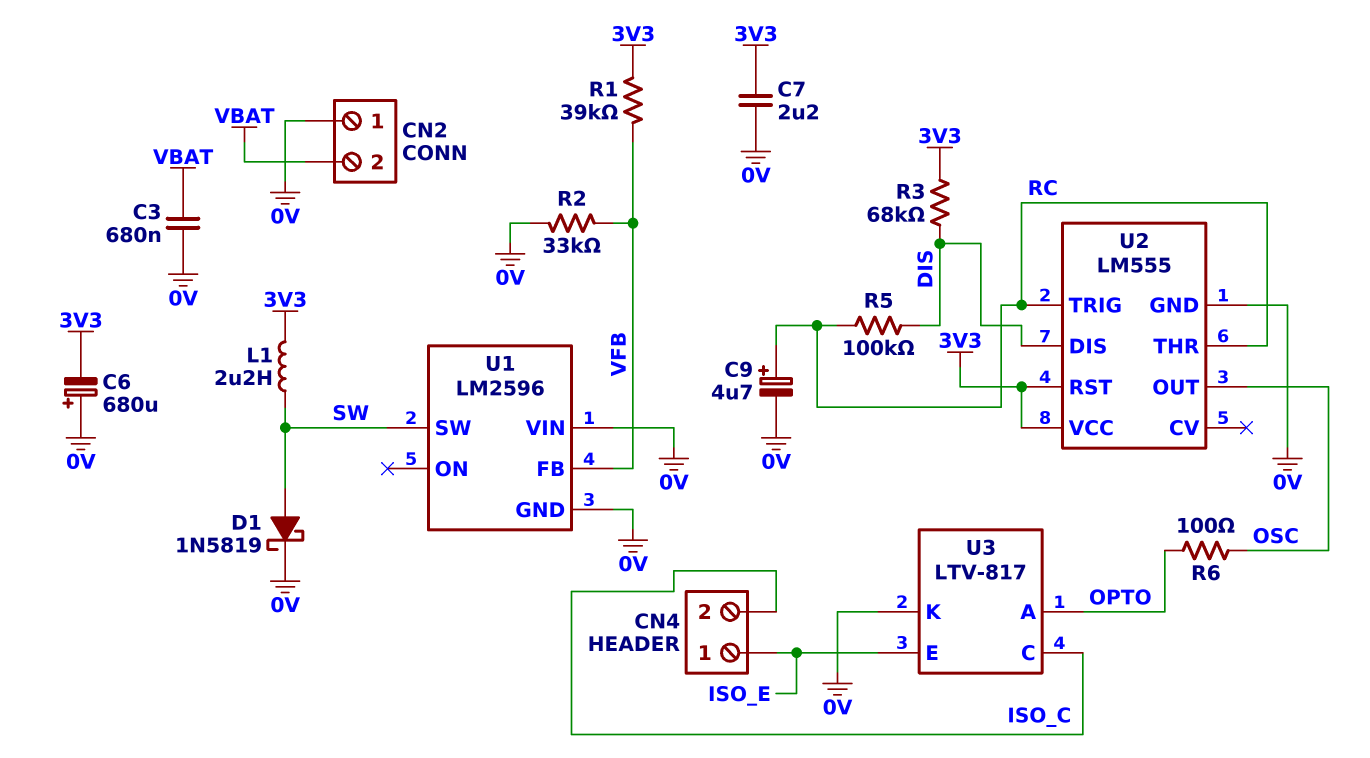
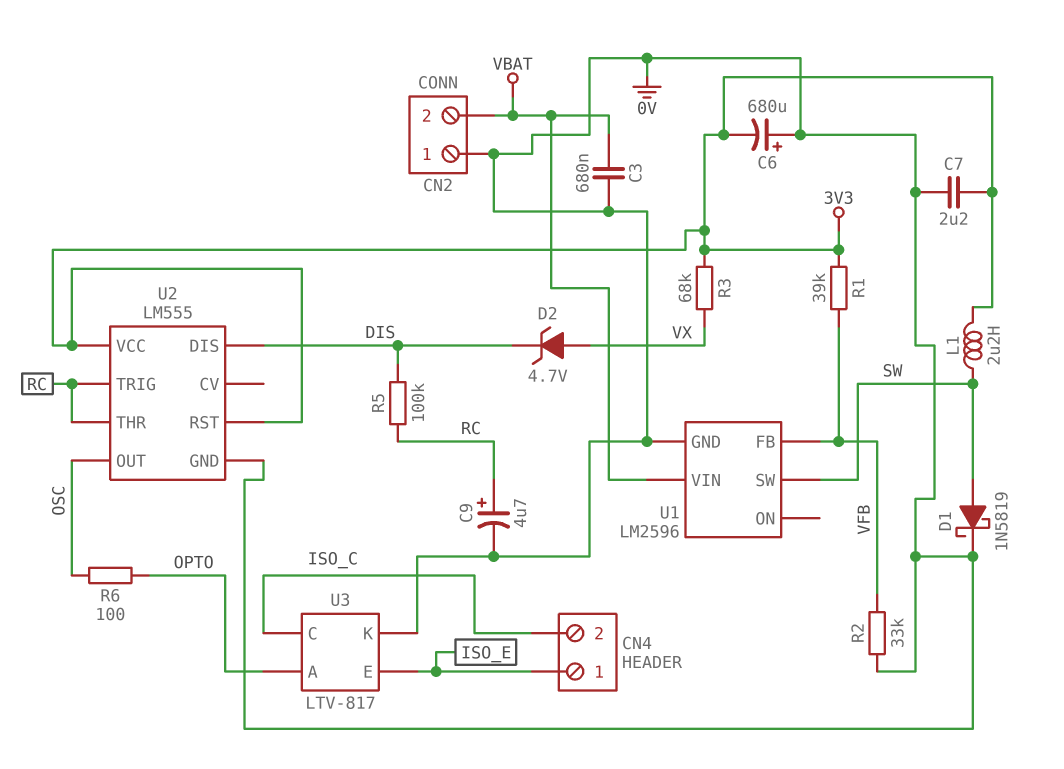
D2: none -> zener 4.7V (A VX, K DIS)
R3: 68k (3V3, DIS) -> 68k (3V3, VX)
U1 pin VIN: 0V -> VBAT

